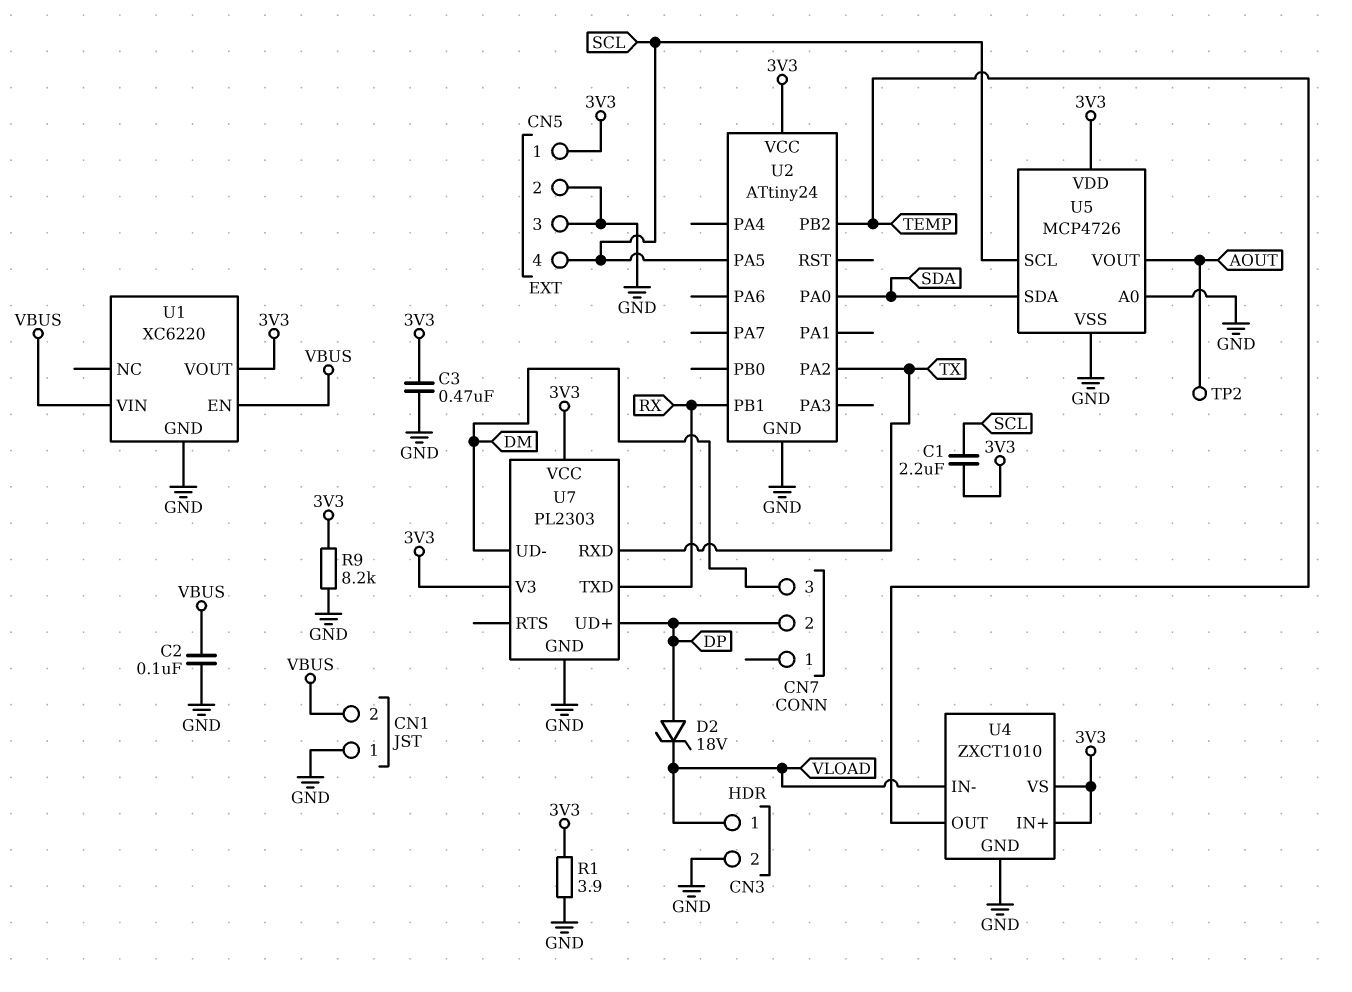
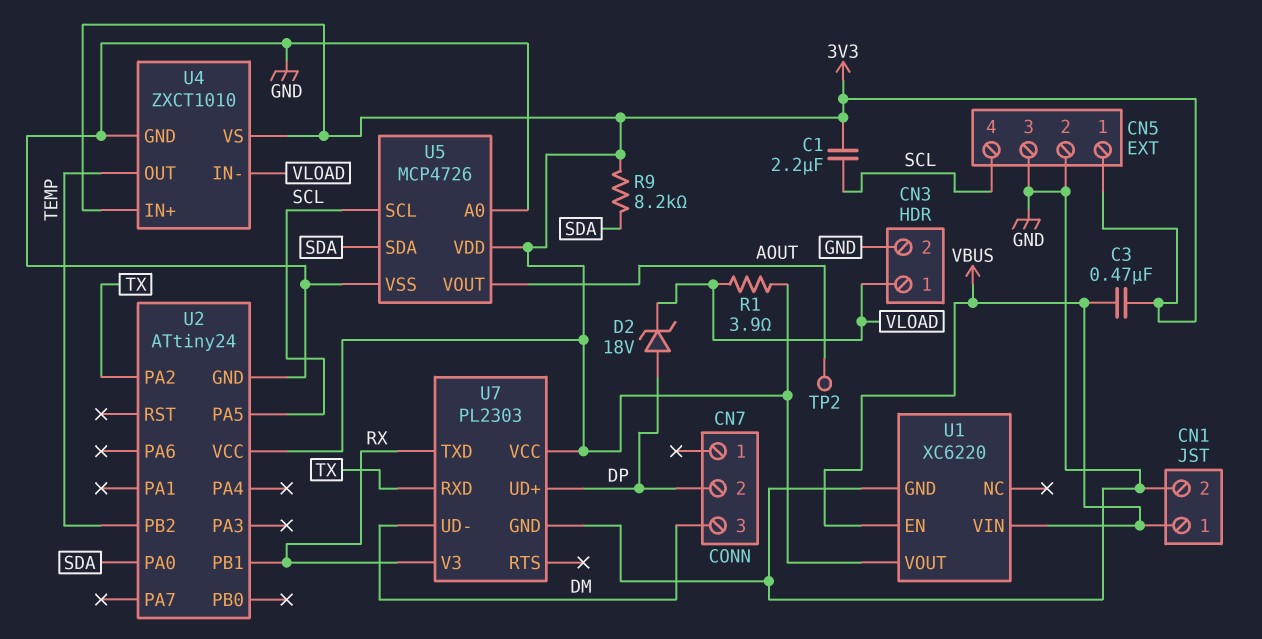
C2: 100nF (GND, VBUS) -> none
C3: 470nF (3V3, GND) -> 470nF (3V3, VBUS)
CN1 pin 1: GND -> VBUS
CN1 pin 2: VBUS -> GND
R1: 3.9 (3V3, GND) -> 3.9 (3V3, VLOAD)
R9: 8.2k (3V3, GND) -> 8.2k (3V3, SDA)
U7 pin V3: 3V3 -> RX

